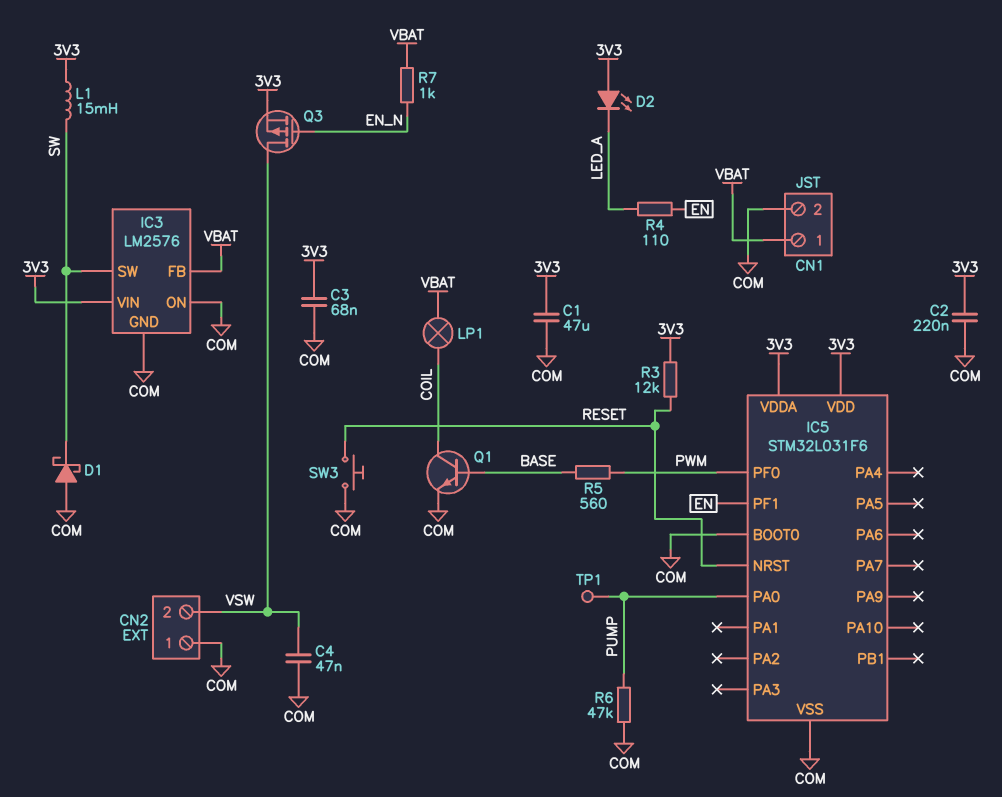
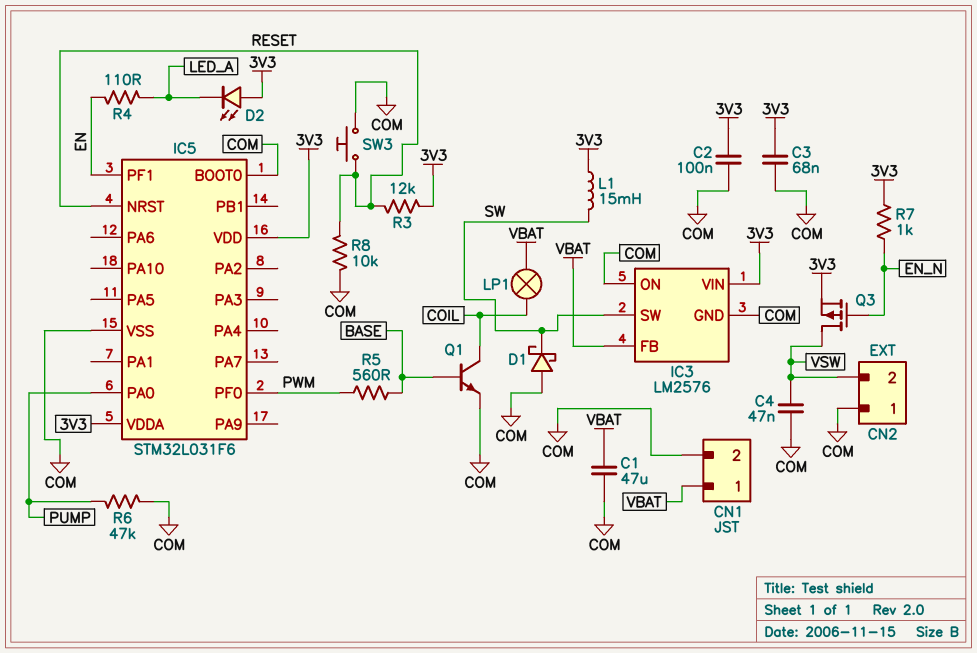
C1: 47uF (3V3, COM) -> 47uF (COM, VBAT)
C2: 220nF (3V3, COM) -> 100nF (3V3, COM)
R7: 1k (EN_N, VBAT) -> 1k (3V3, EN_N)
R8: none -> 10k (COM, RESET)
TP1: test point (PUMP) -> none

